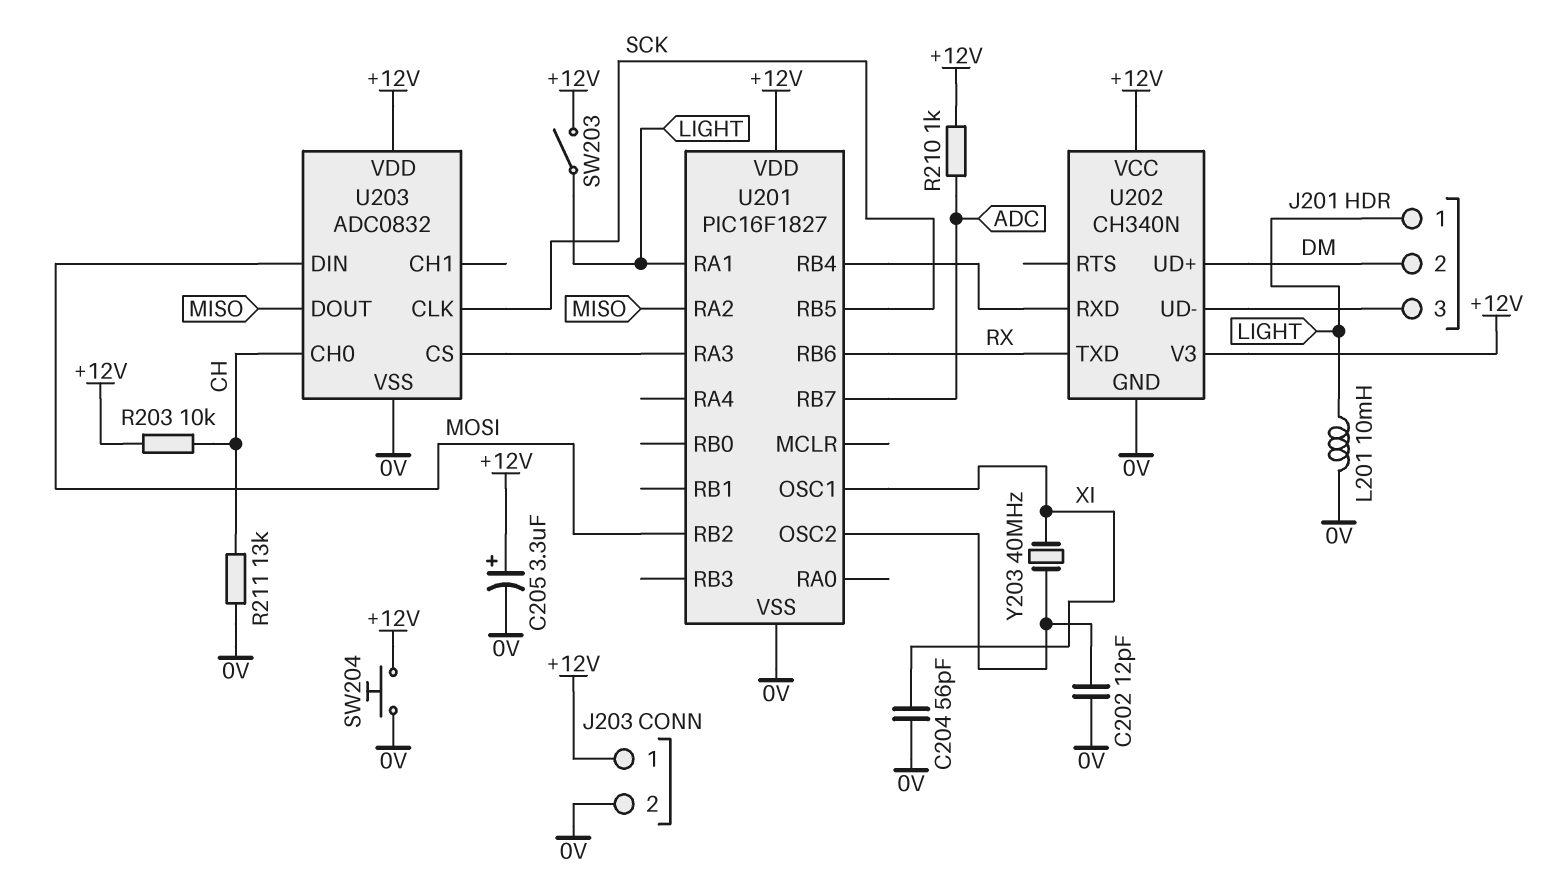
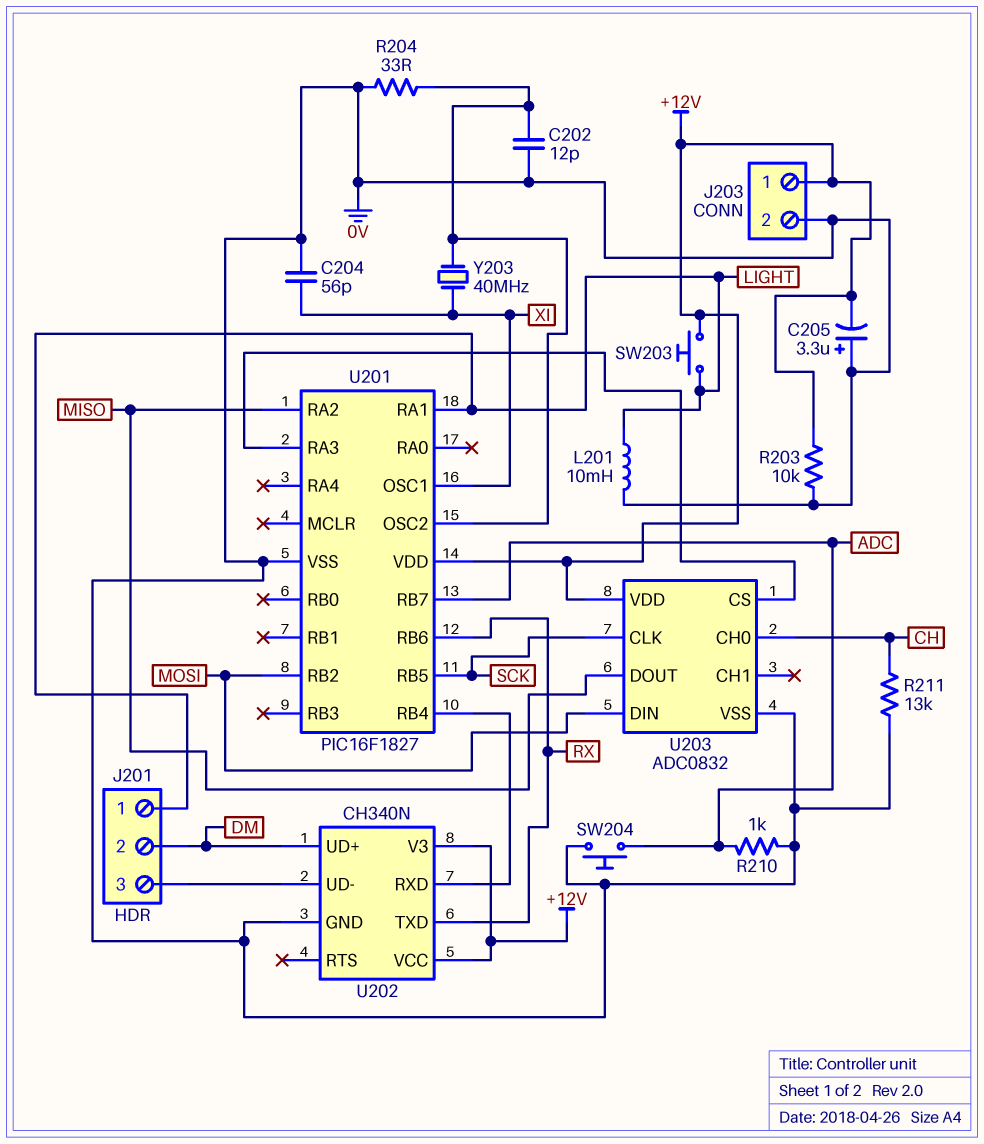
C205: 3.3uF (plus +12V, minus 0V) -> 3.3uF (plus 0V, minus +12V)
R203: 10k (+12V, CH) -> 10k (+12V, 0V)
R204: none -> 33 (0V, U201/OSC2)
R210: 1k (+12V, ADC) -> 1k (0V, ADC)
SW203: switch (+12V, LIGHT) -> button (+12V, LIGHT)
SW204: button (+12V, 0V) -> button (0V, ADC)

